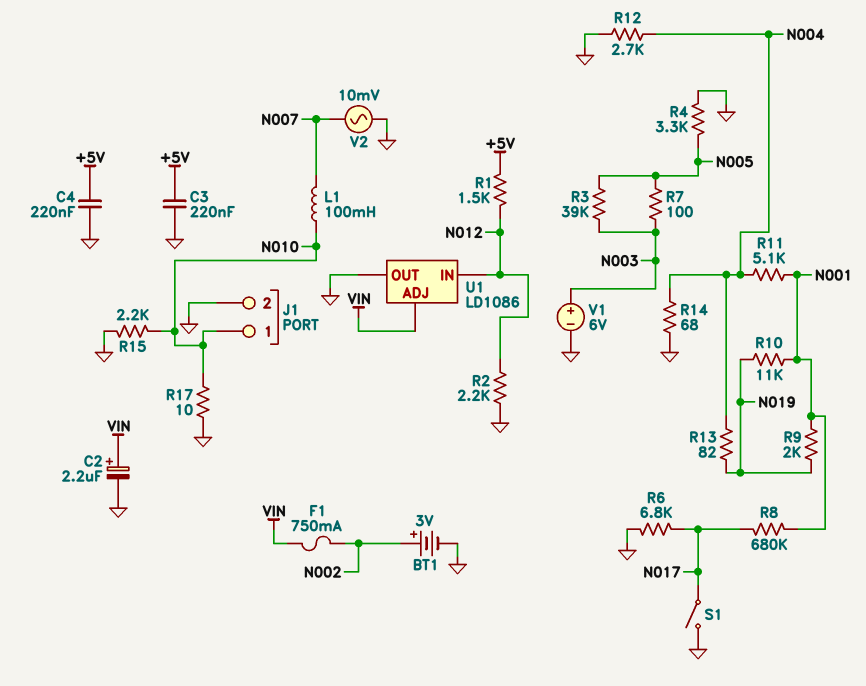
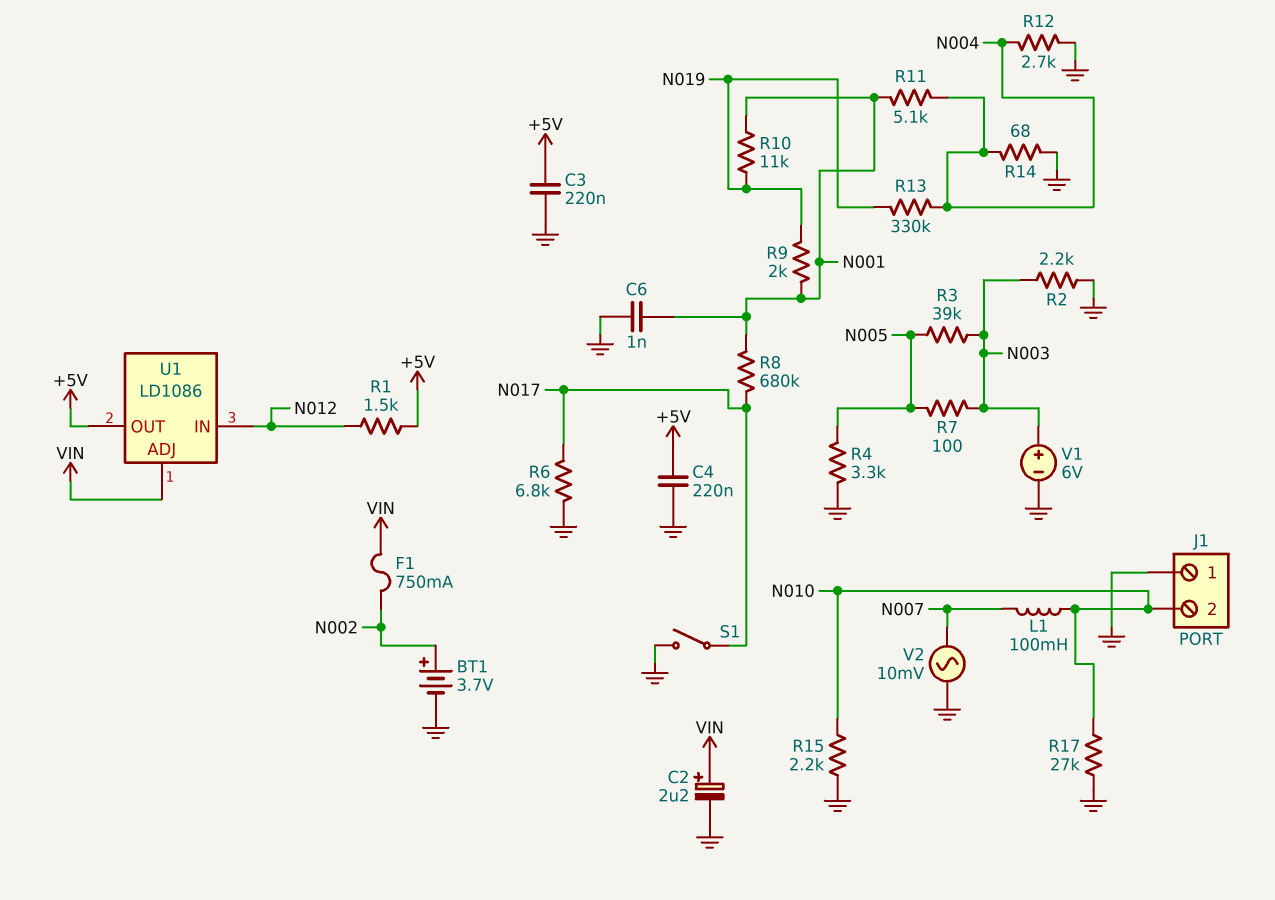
BT1: 3V (plus N002, minus GND) -> 3.7V (plus N002, minus GND)
C6: none -> 1nF (GND, N001)
J1 pin 1: N010 -> GND
J1 pin 2: GND -> N010
R2: 2.2k (GND, N012) -> 2.2k (GND, N003)
R13: 82 (N004, N019) -> 330k (N004, N019)
R17: 10 (GND, N010) -> 27k (GND, N010)
U1 pin OUT: GND -> +5V

